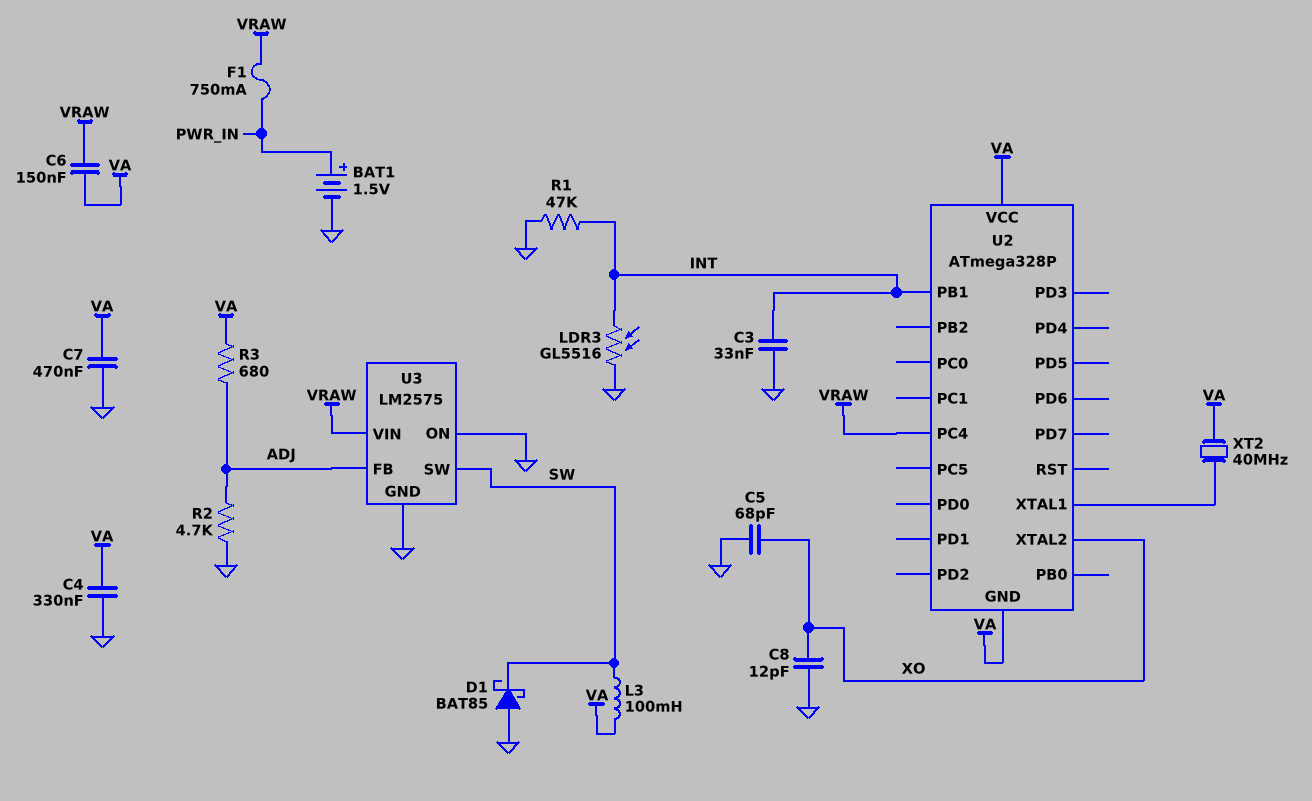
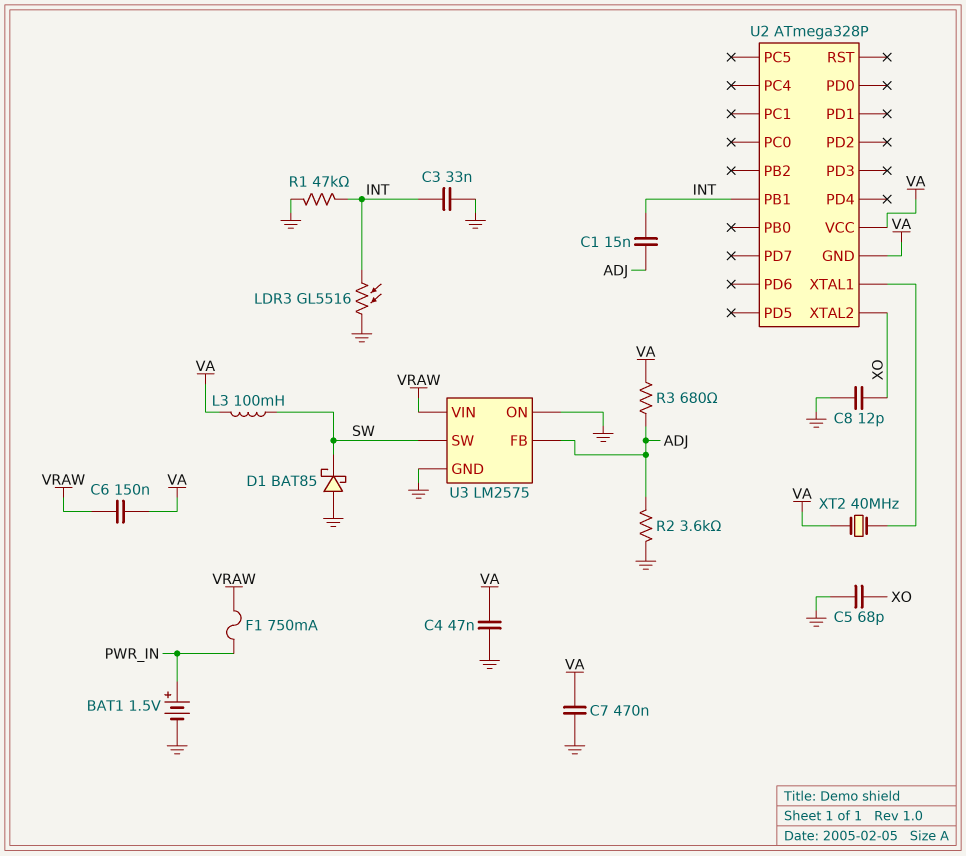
C1: none -> 15nF (ADJ, INT)
C4: 330nF (GND, VA) -> 47nF (GND, VA)
R2: 4.7k (ADJ, GND) -> 3.6k (ADJ, GND)
U2 pin PC4: VRAW -> none

